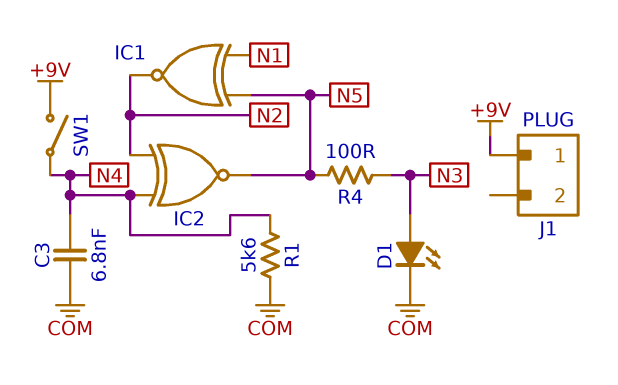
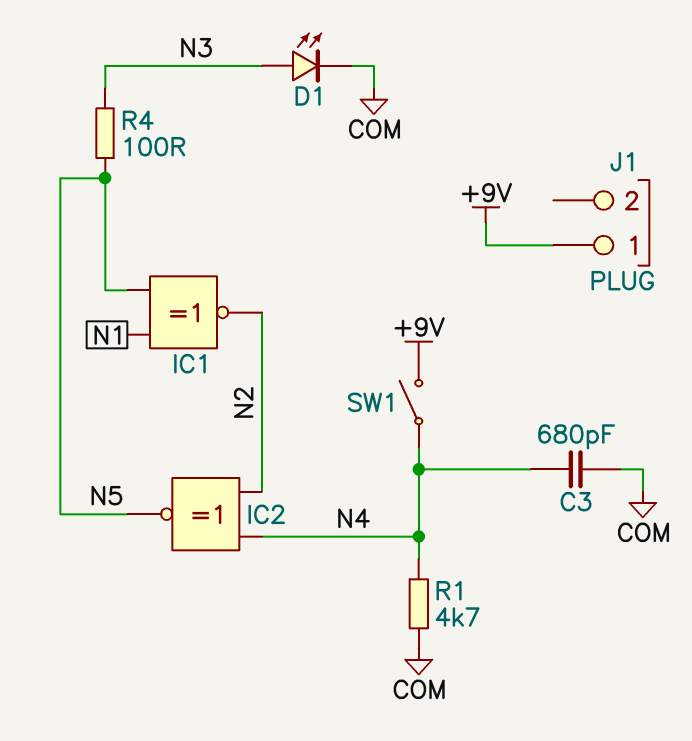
C3: 6.8nF (COM, N4) -> 680pF (COM, N4)
R1: 5.6k (COM, N4) -> 4.7k (COM, N4)

